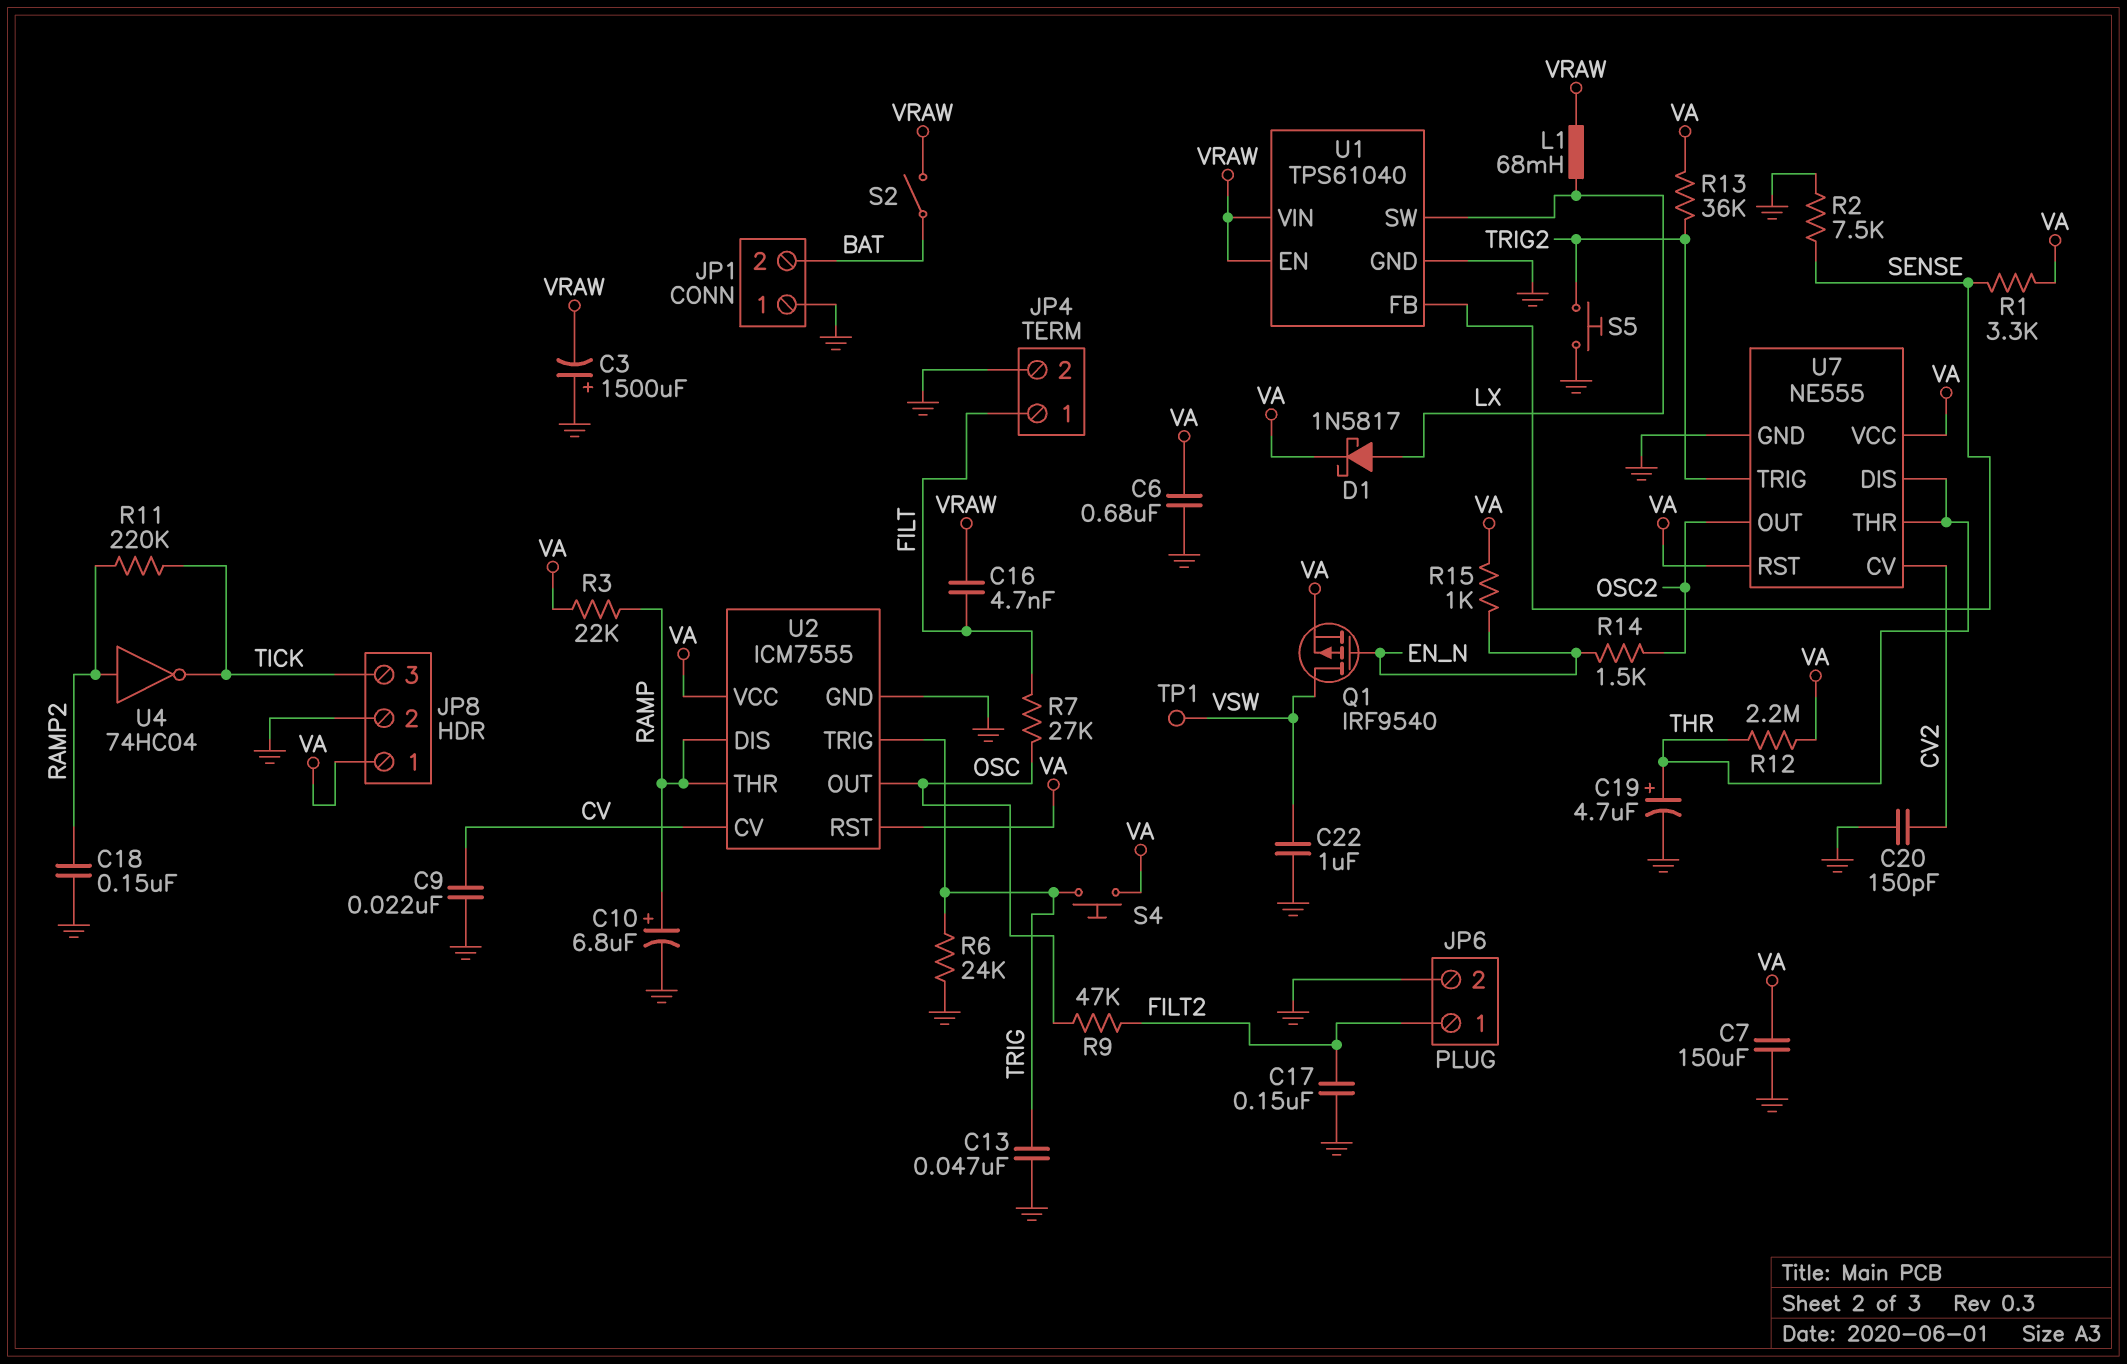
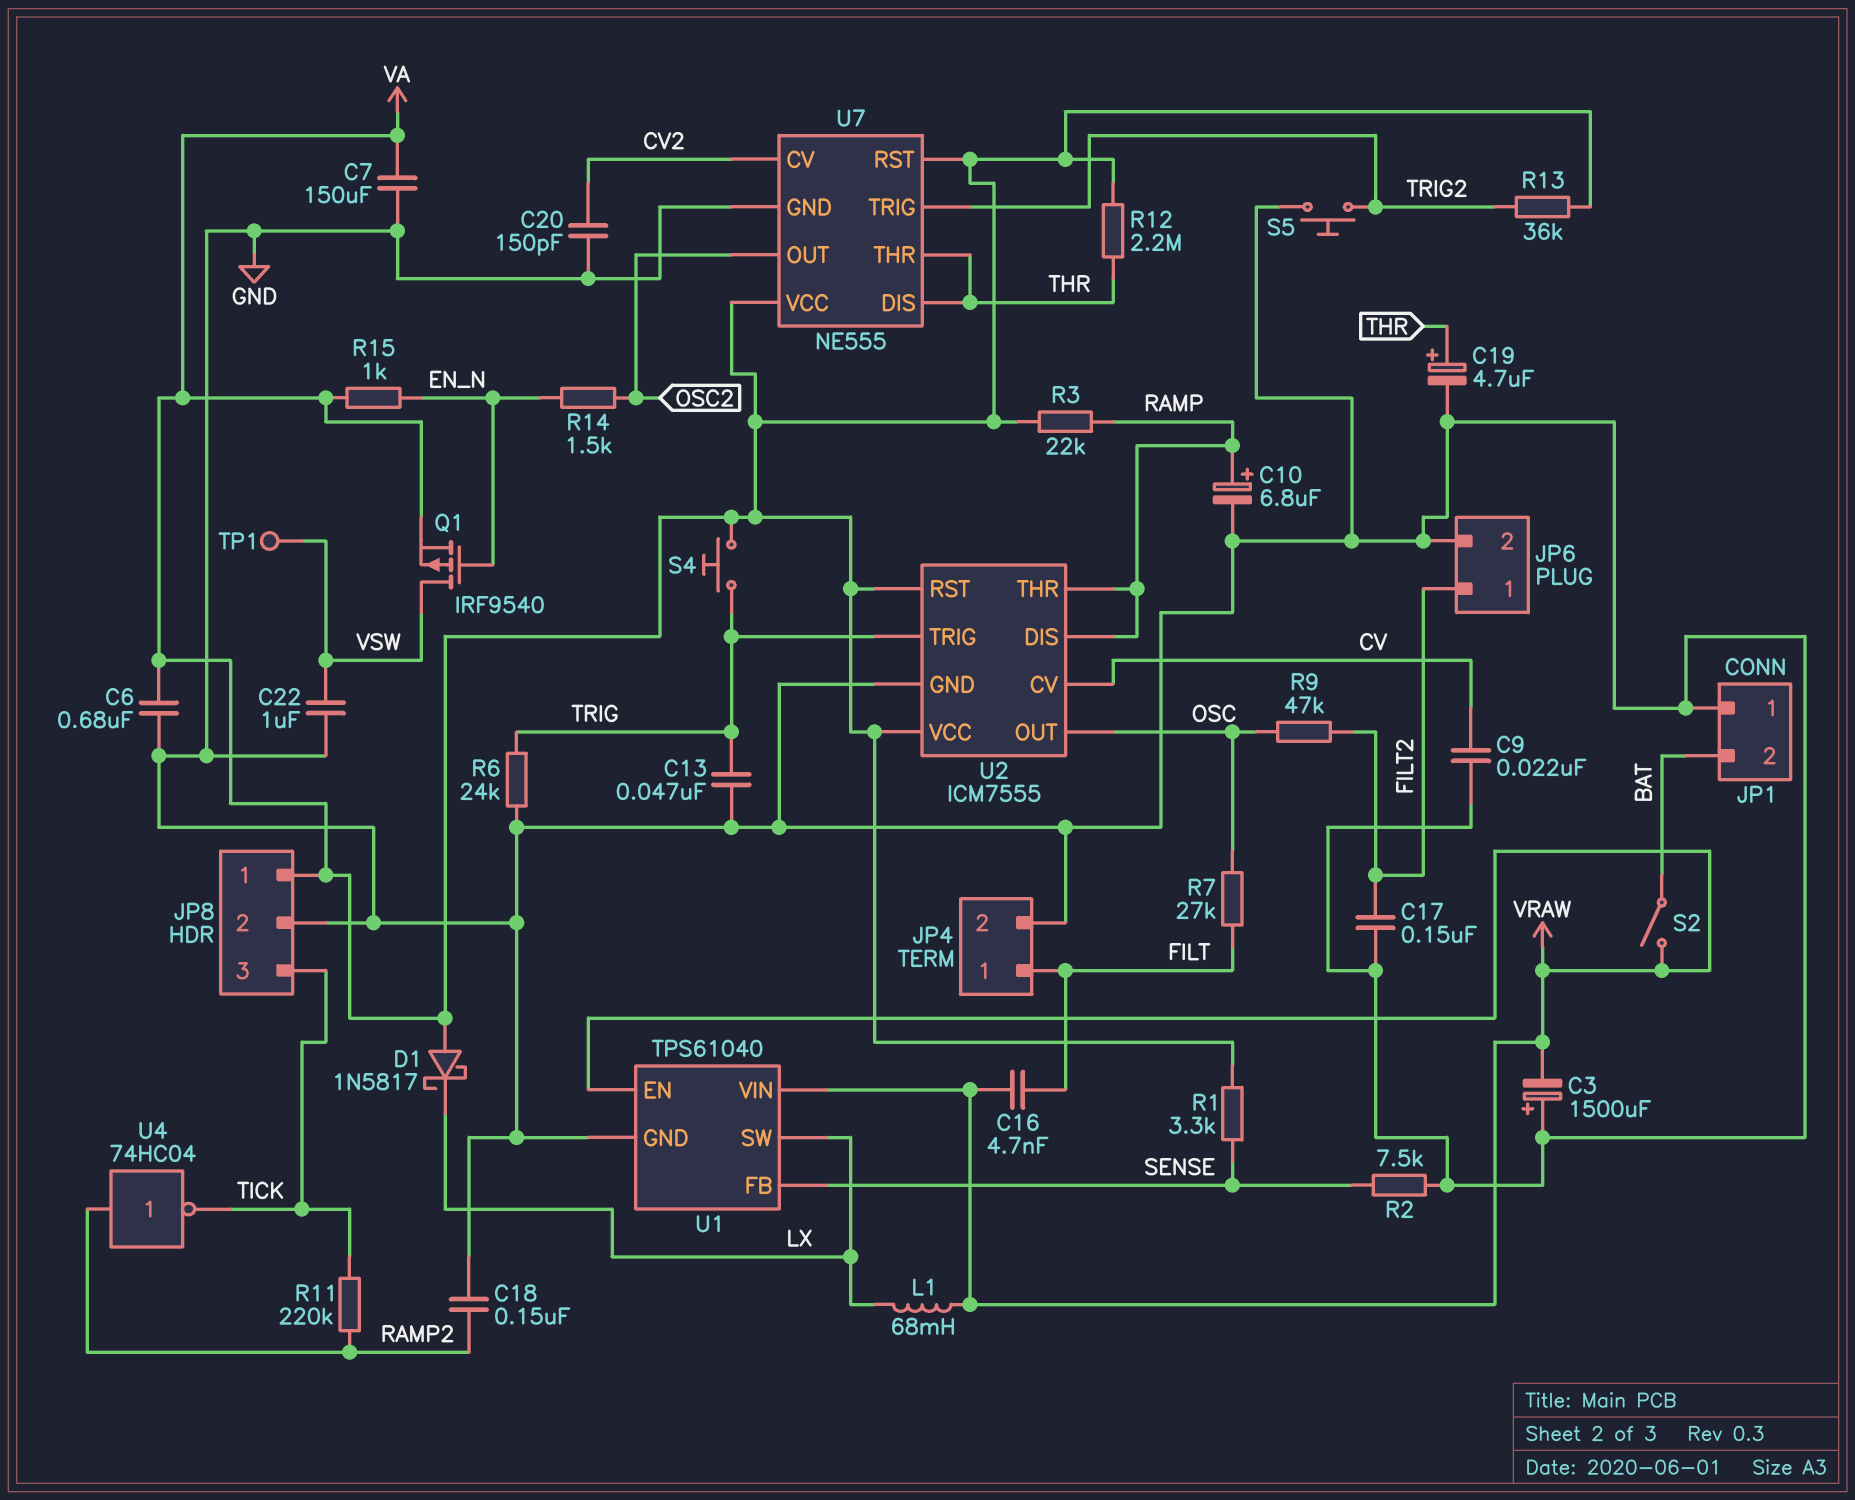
D1: schottky 1N5817 (A LX, K VA) -> schottky 1N5817 (A VA, K LX)

